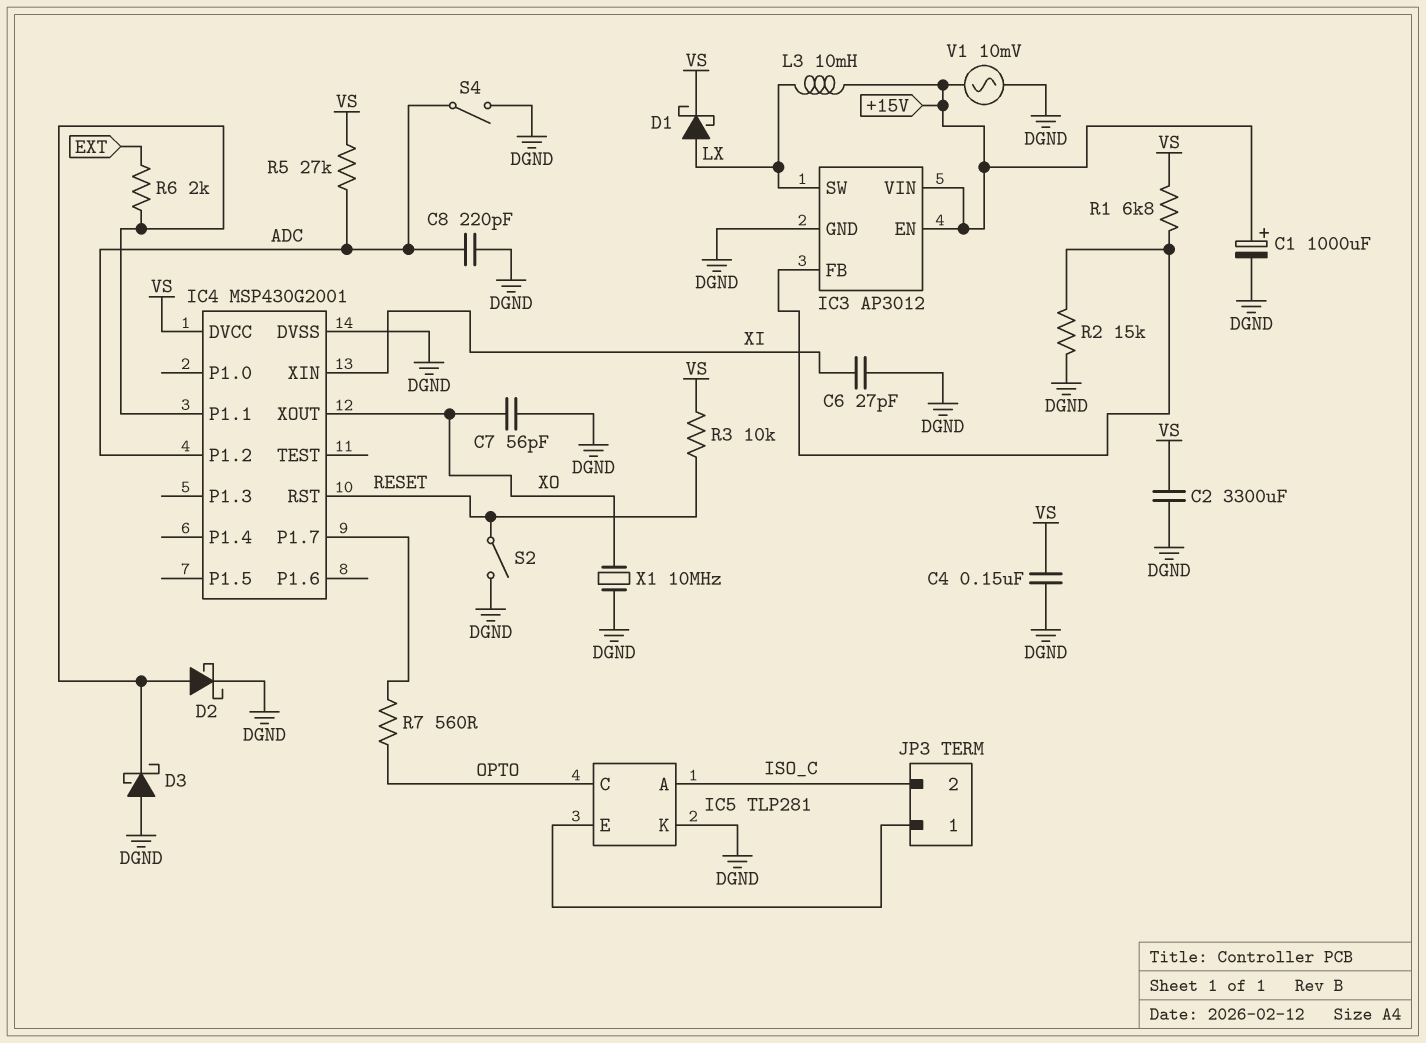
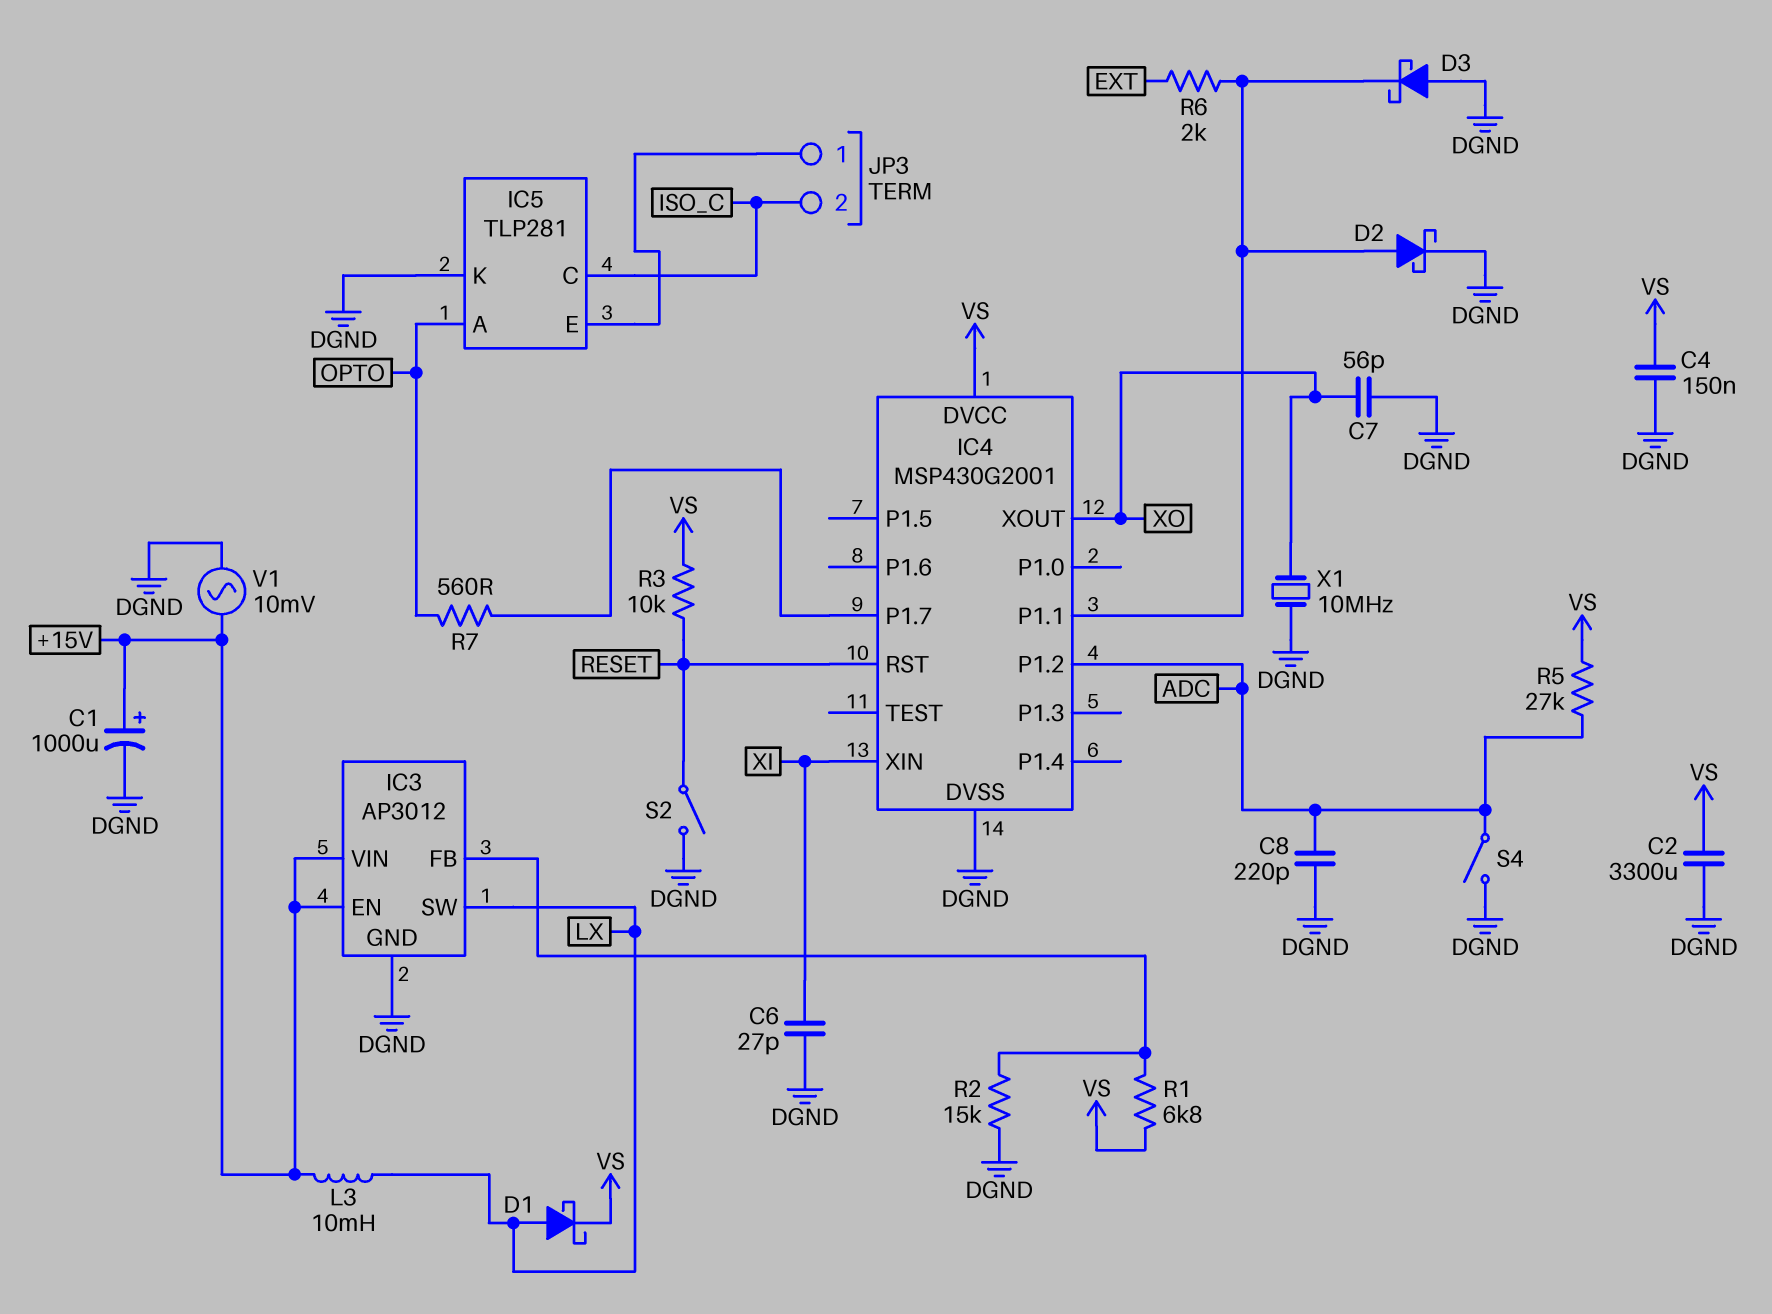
IC5 pin A: ISO_C -> OPTO
IC5 pin C: OPTO -> ISO_C

